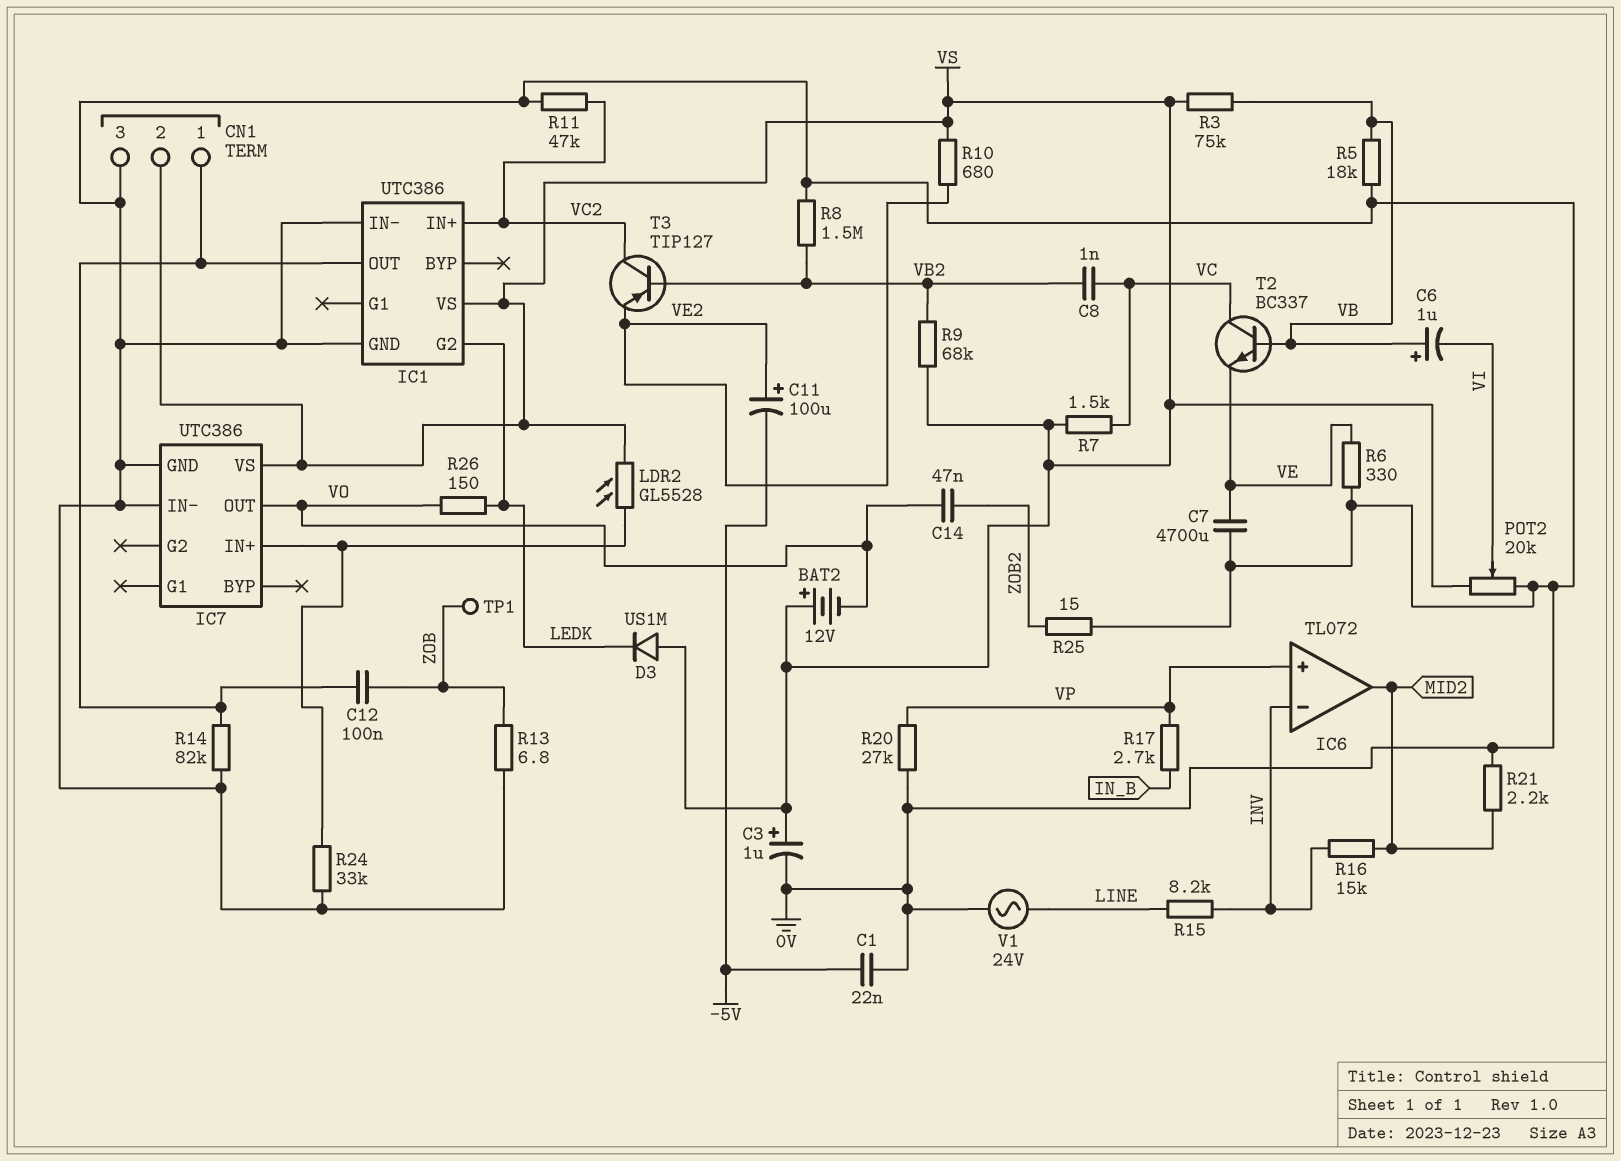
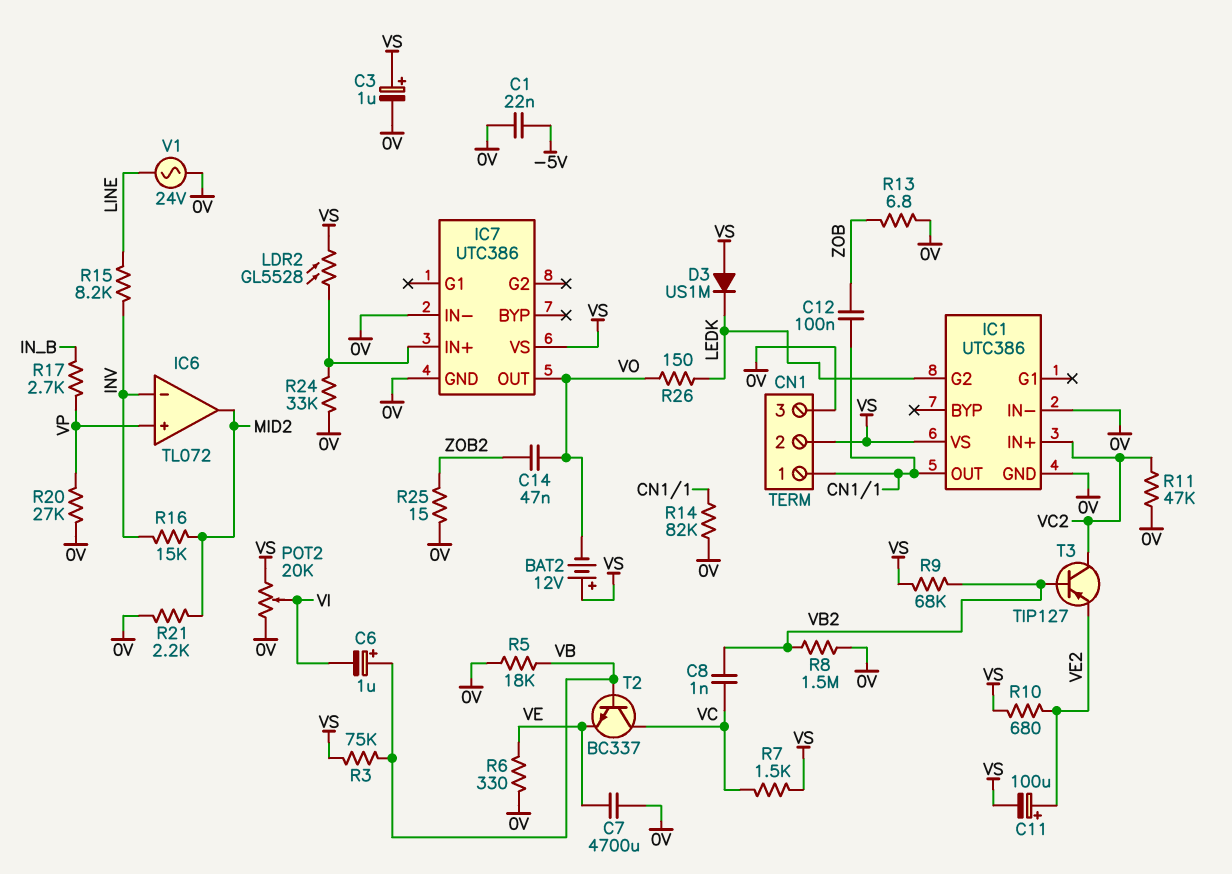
C11: 100uF (plus VE2, minus -5V) -> 100uF (plus VE2, minus VS)
TP1: test point (ZOB) -> none

